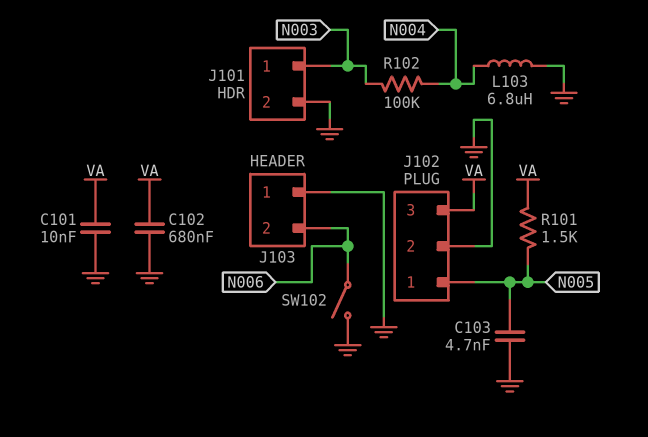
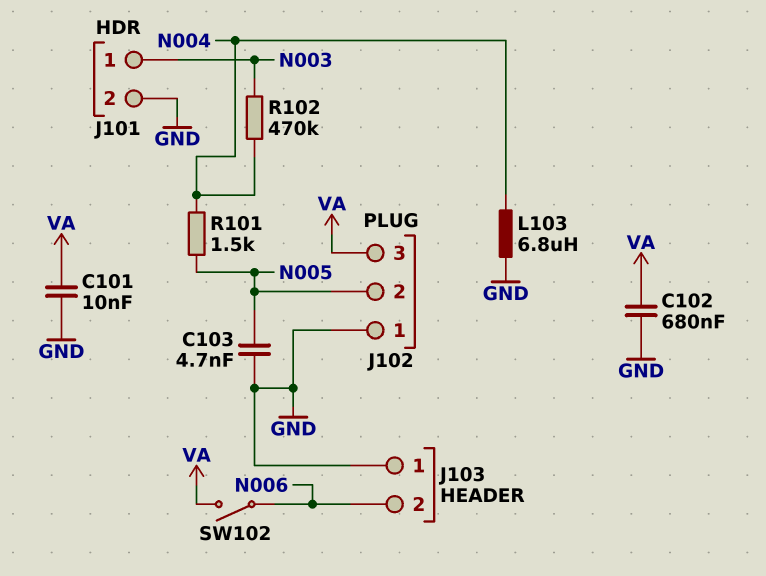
J102 pin 1: N005 -> GND
J102 pin 2: GND -> N005
R101: 1.5k (N005, VA) -> 1.5k (N004, N005)
R102: 100k (N003, N004) -> 470k (N003, N004)
SW102: switch (GND, N006) -> switch (N006, VA)

